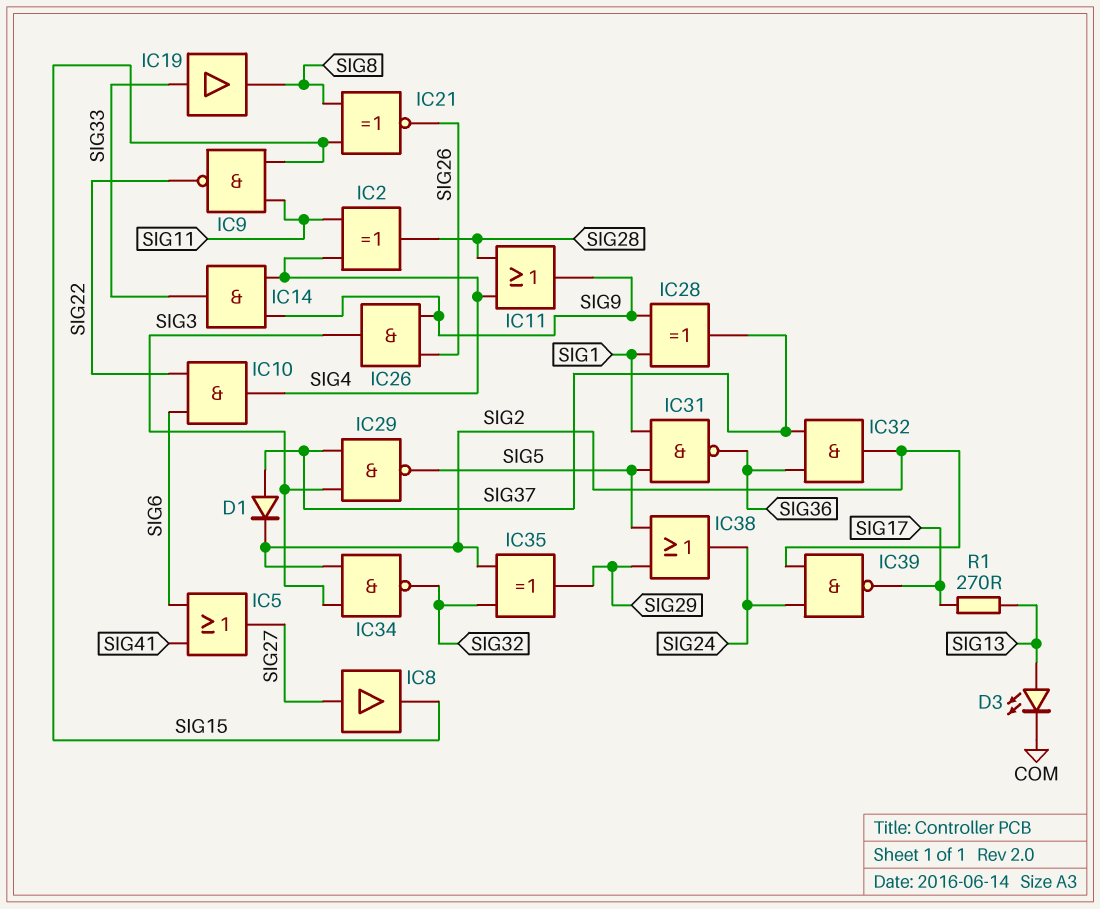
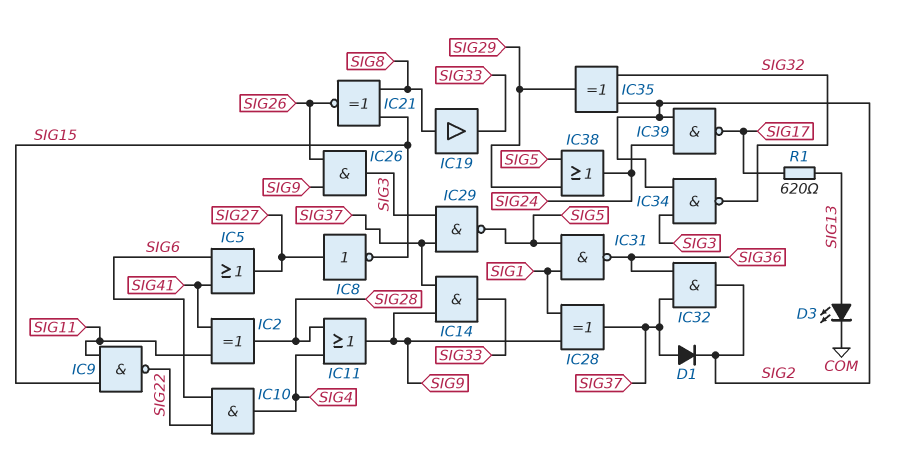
IC2: XOR (in SIG4, in SIG11, out SIG28) -> XOR (in SIG11, in SIG41, out SIG28)
IC8: buffer (in SIG27, out SIG15) -> NOT (in SIG27, out SIG15)
IC14: AND (in SIG4, in SIG9, out SIG33) -> AND (in SIG9, in SIG37, out SIG33)
IC19: buffer (in SIG33, out SIG8) -> buffer (in SIG8, out SIG33)
R1: 270 (SIG13, SIG17) -> 620 (SIG13, SIG17)

